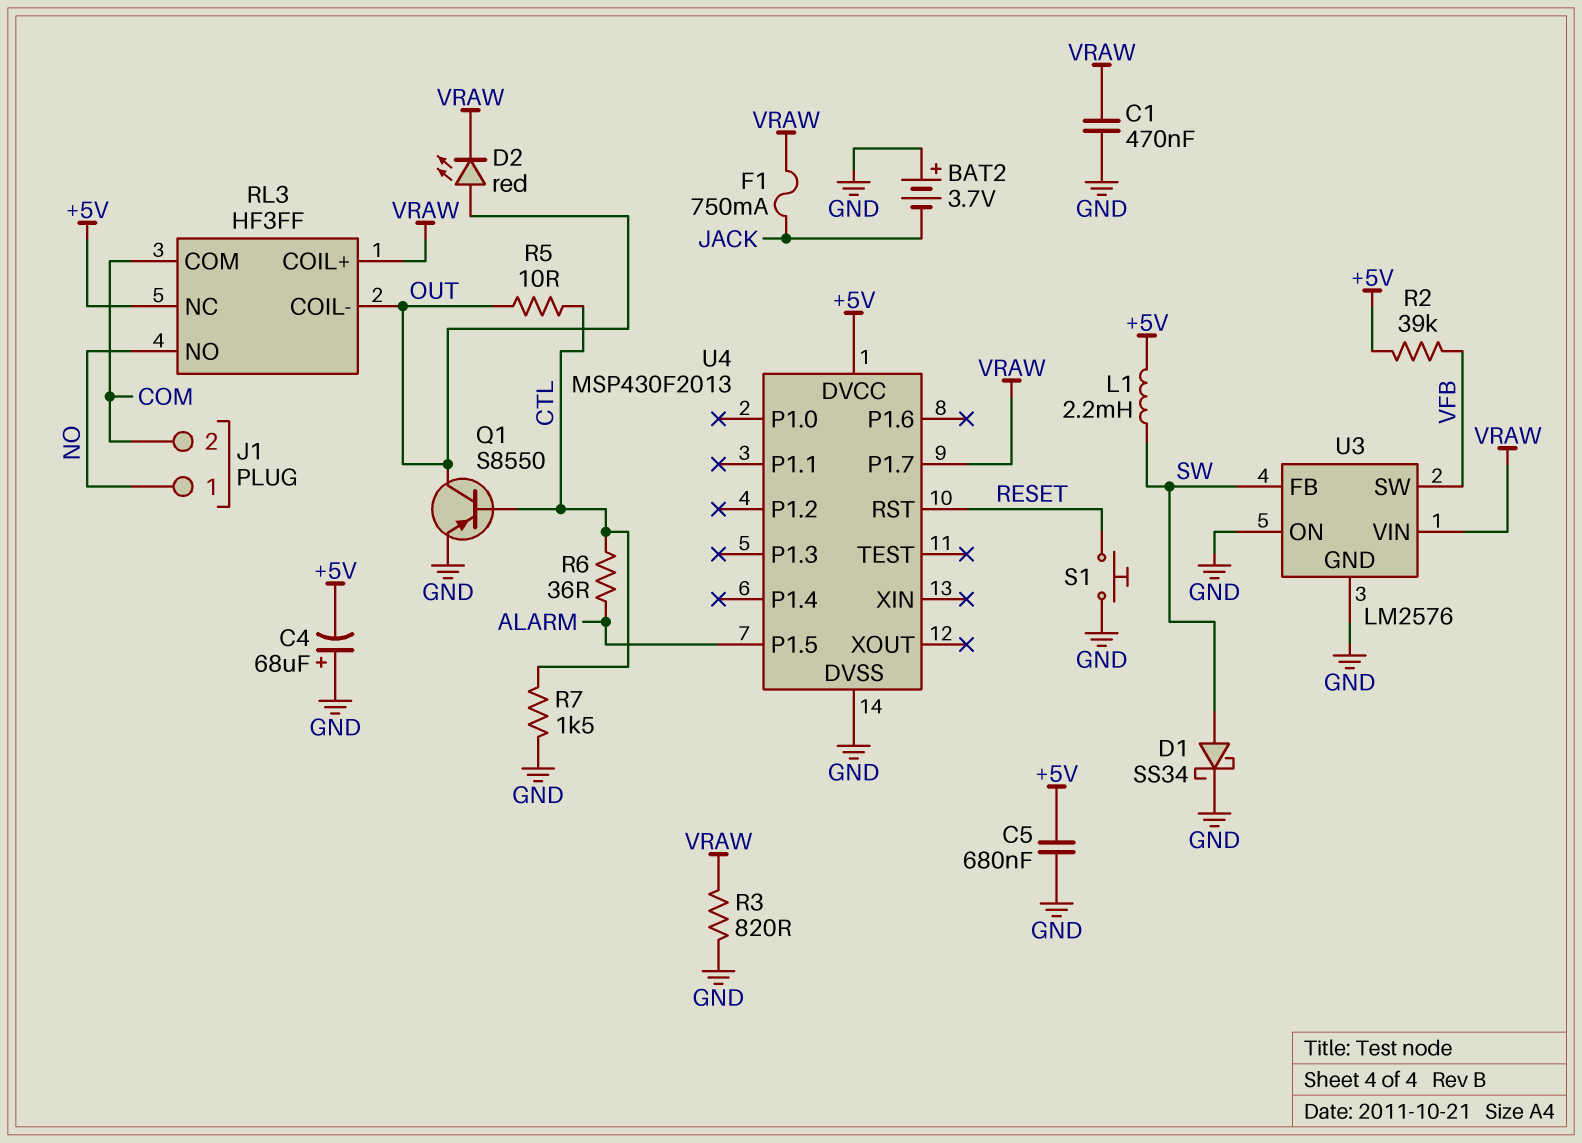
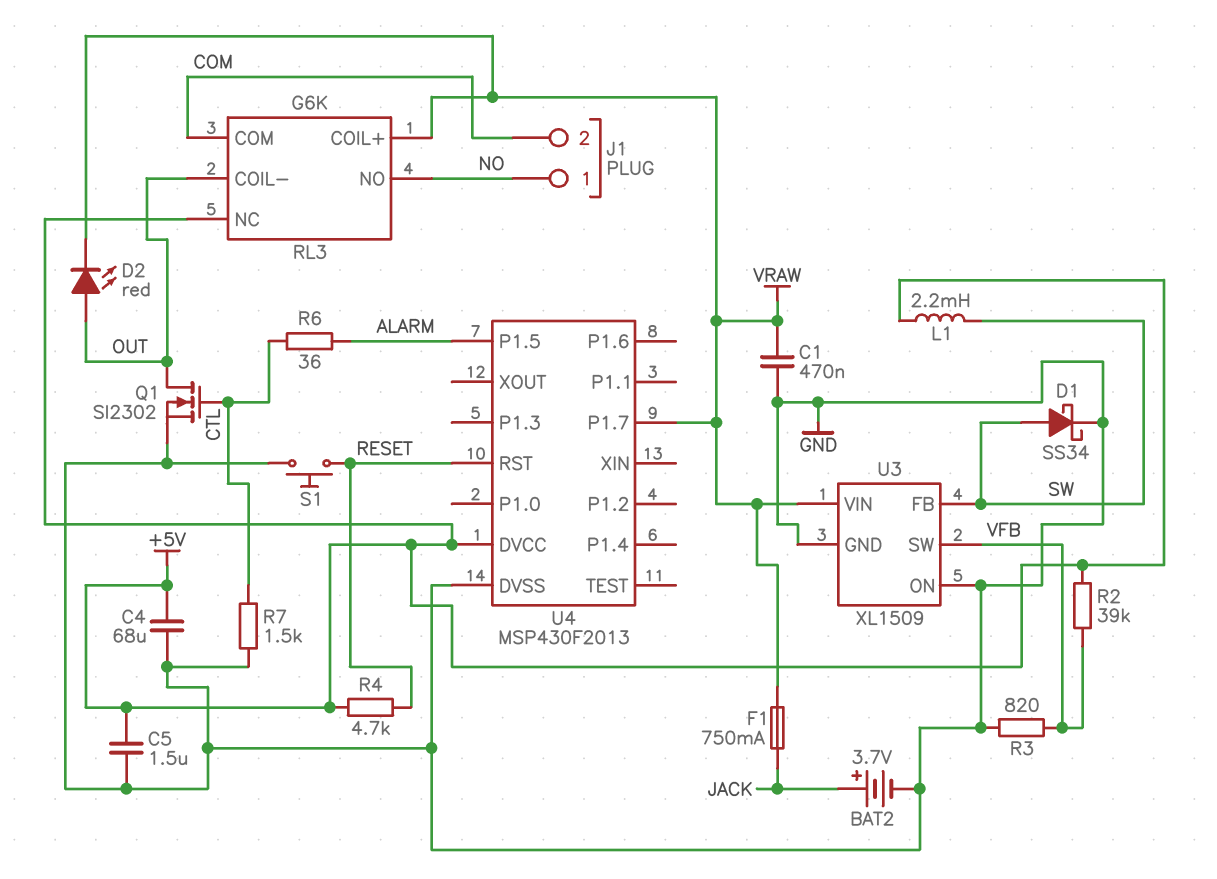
BAT2: 3.7V (plus GND, minus JACK) -> 3.7V (plus JACK, minus GND)
C4: 68uF (plus GND, minus +5V) -> 68uF (+5V, GND)
C5: 680nF (+5V, GND) -> 1.5uF (+5V, GND)
Q1: PNP S8550 (B CTL, C OUT, E GND) -> NMOS SI2302 (G CTL, D OUT, S GND)
R3: 820 (GND, VRAW) -> 820 (GND, VFB)
R4: none -> 4.7k (+5V, RESET)
R5: 10 (CTL, OUT) -> none
RL3: HF3FF -> G6K
U3: LM2576 -> XL1509

